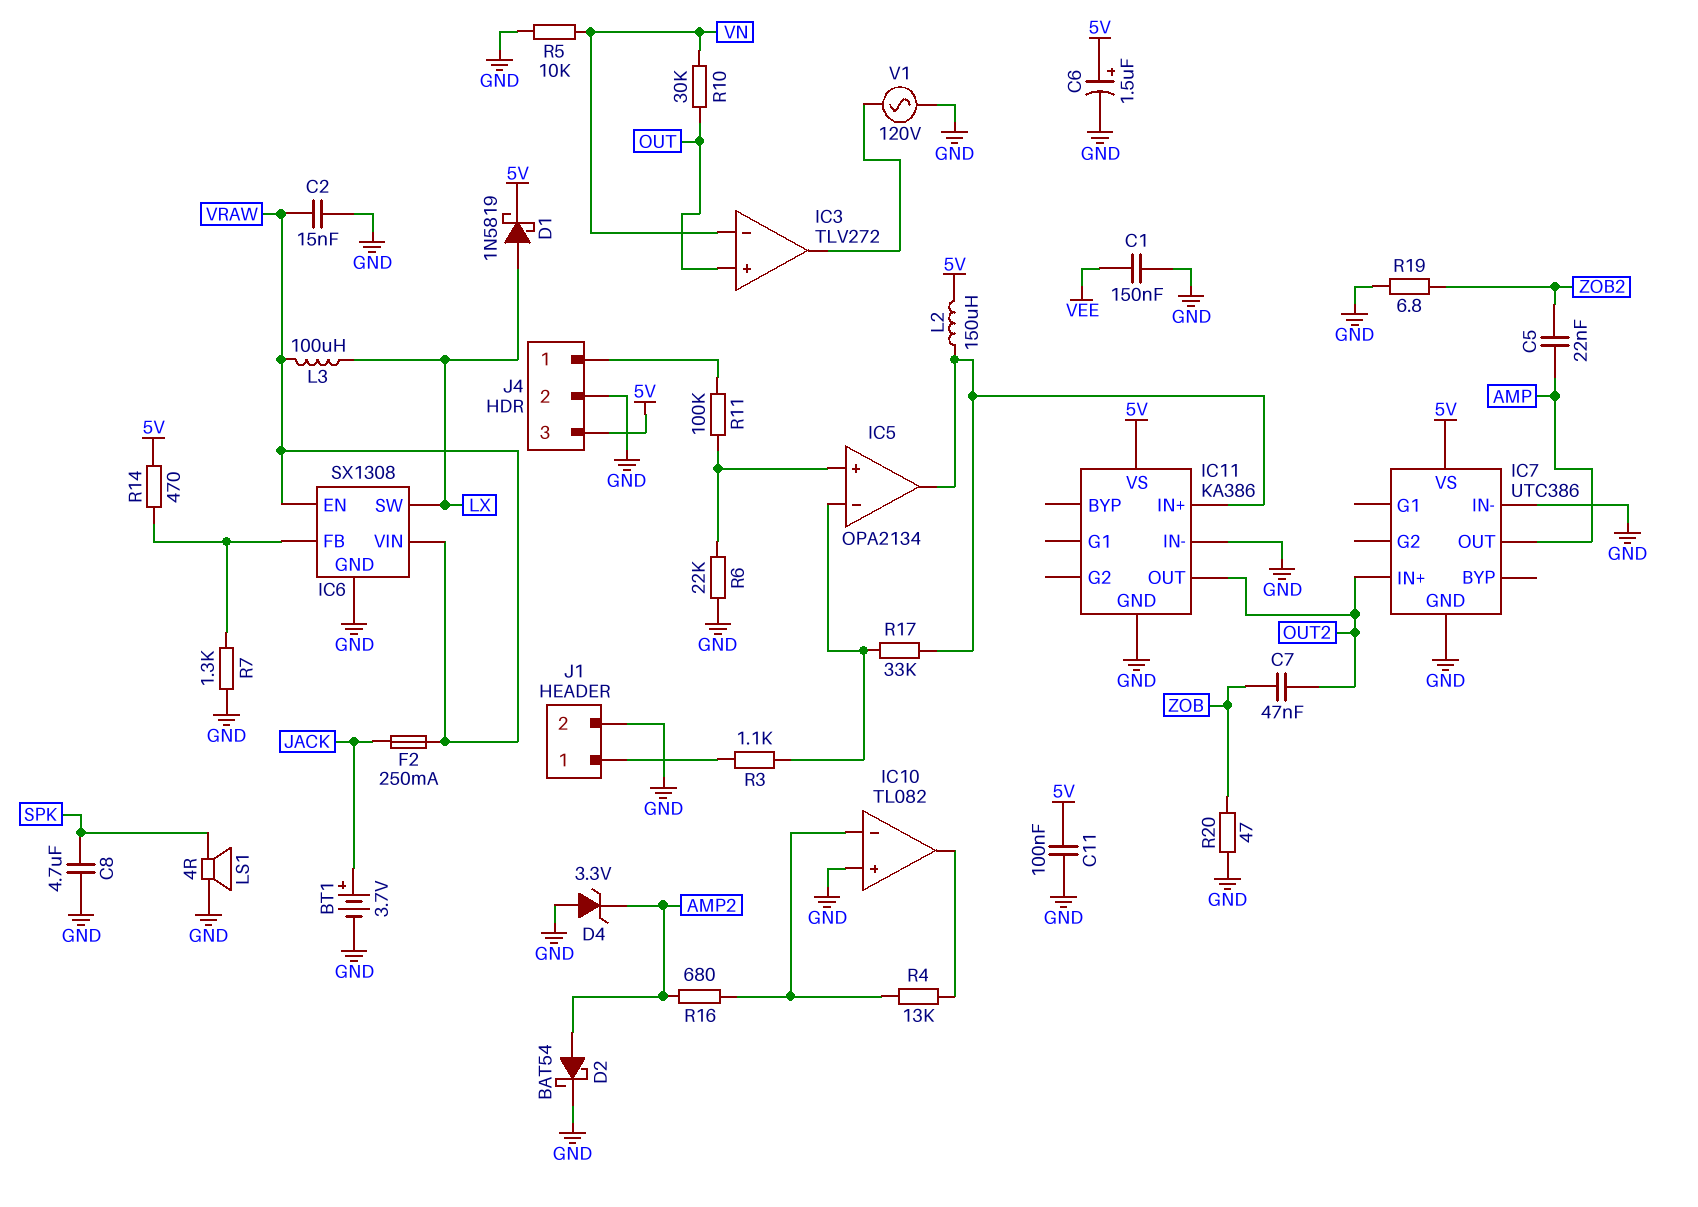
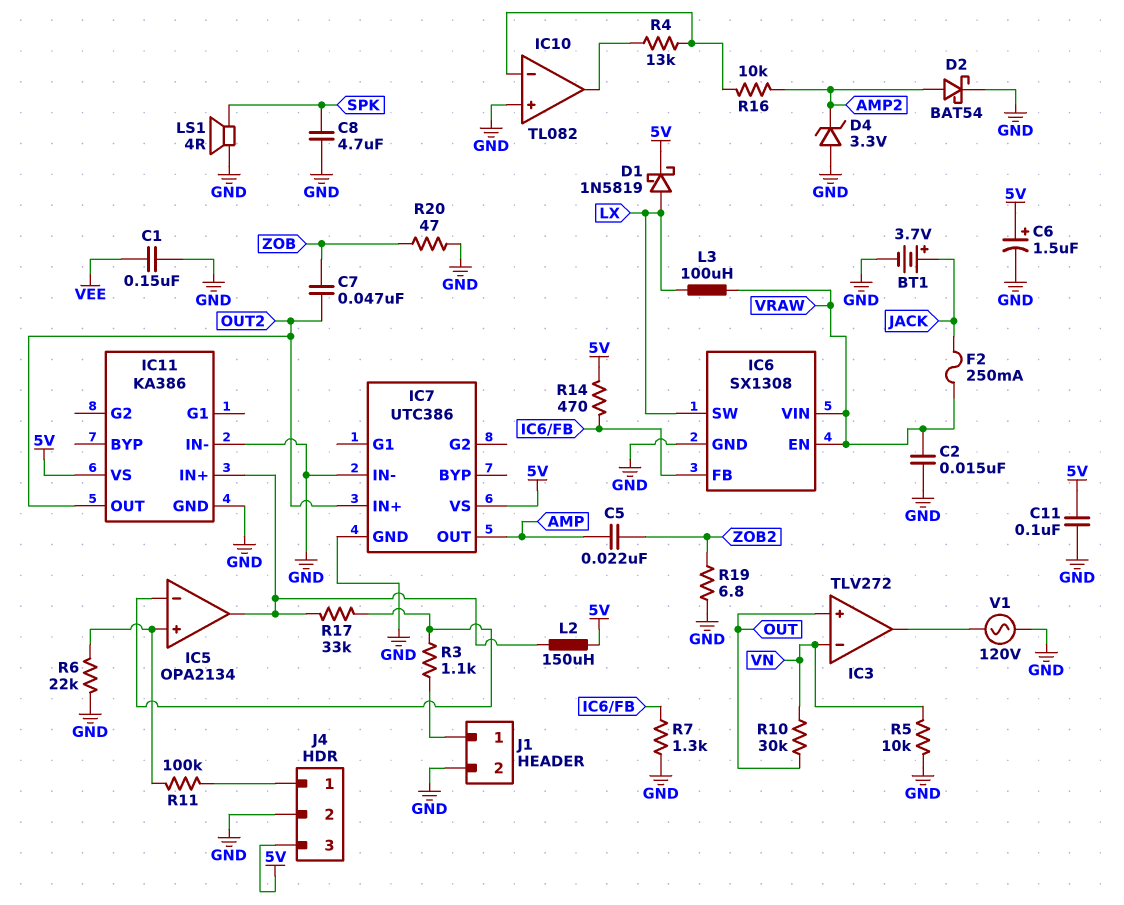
R16: 680 (AMP2, IC10/in-) -> 10k (AMP2, IC10/in-)

